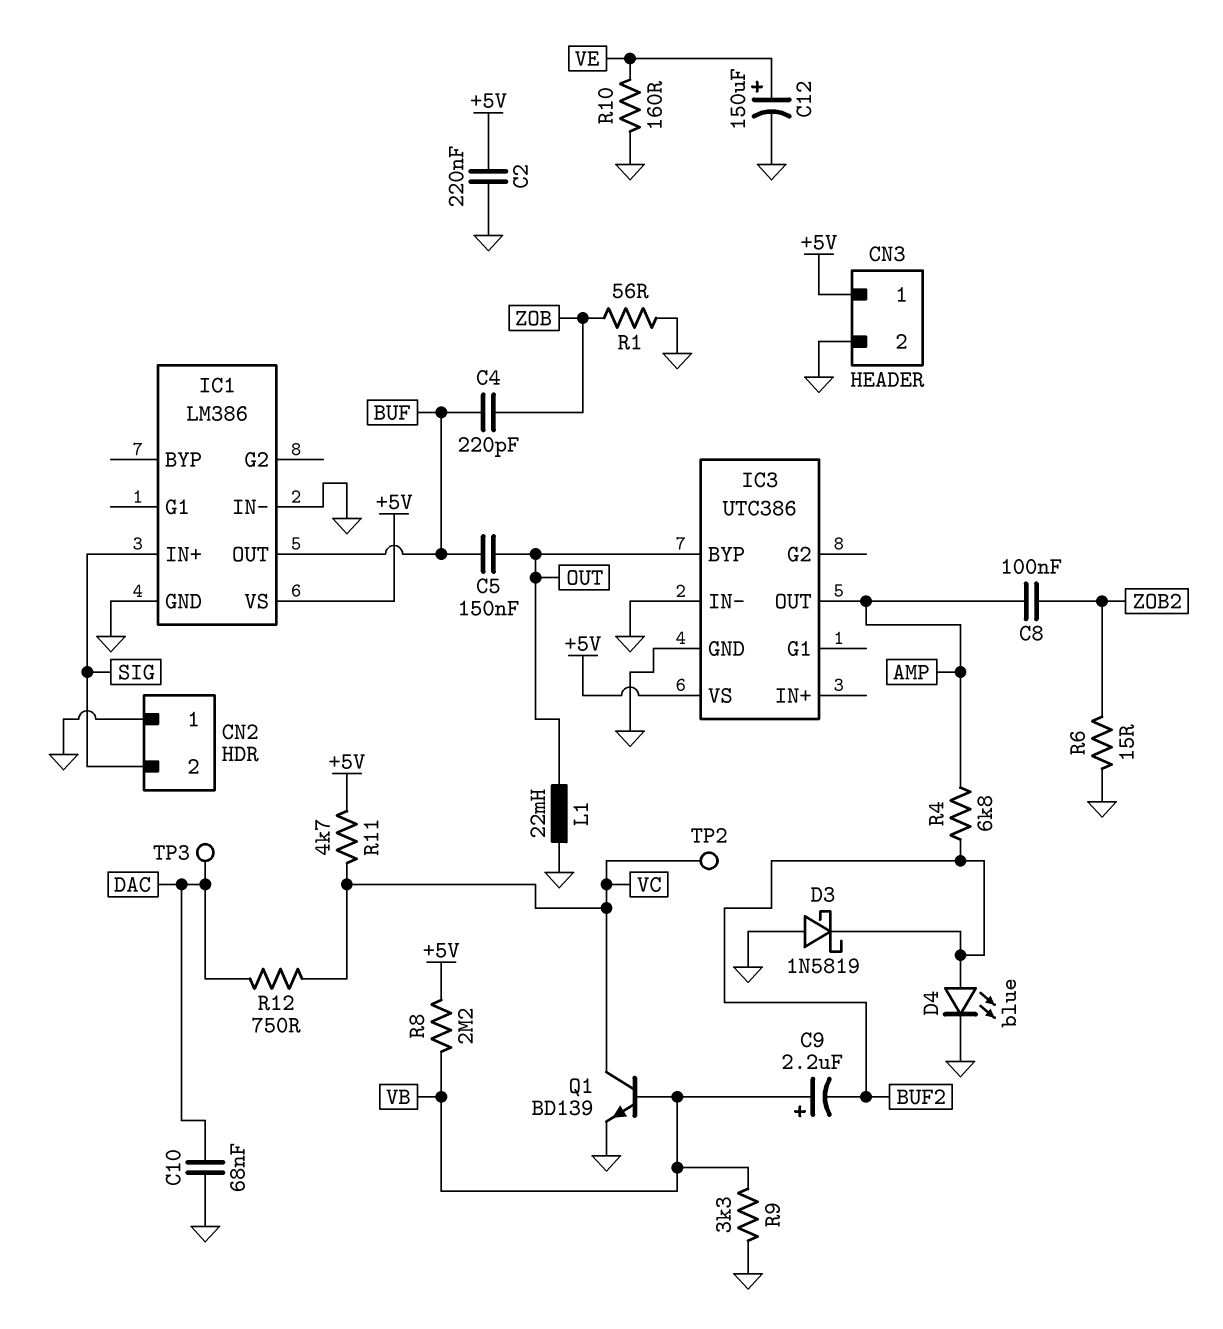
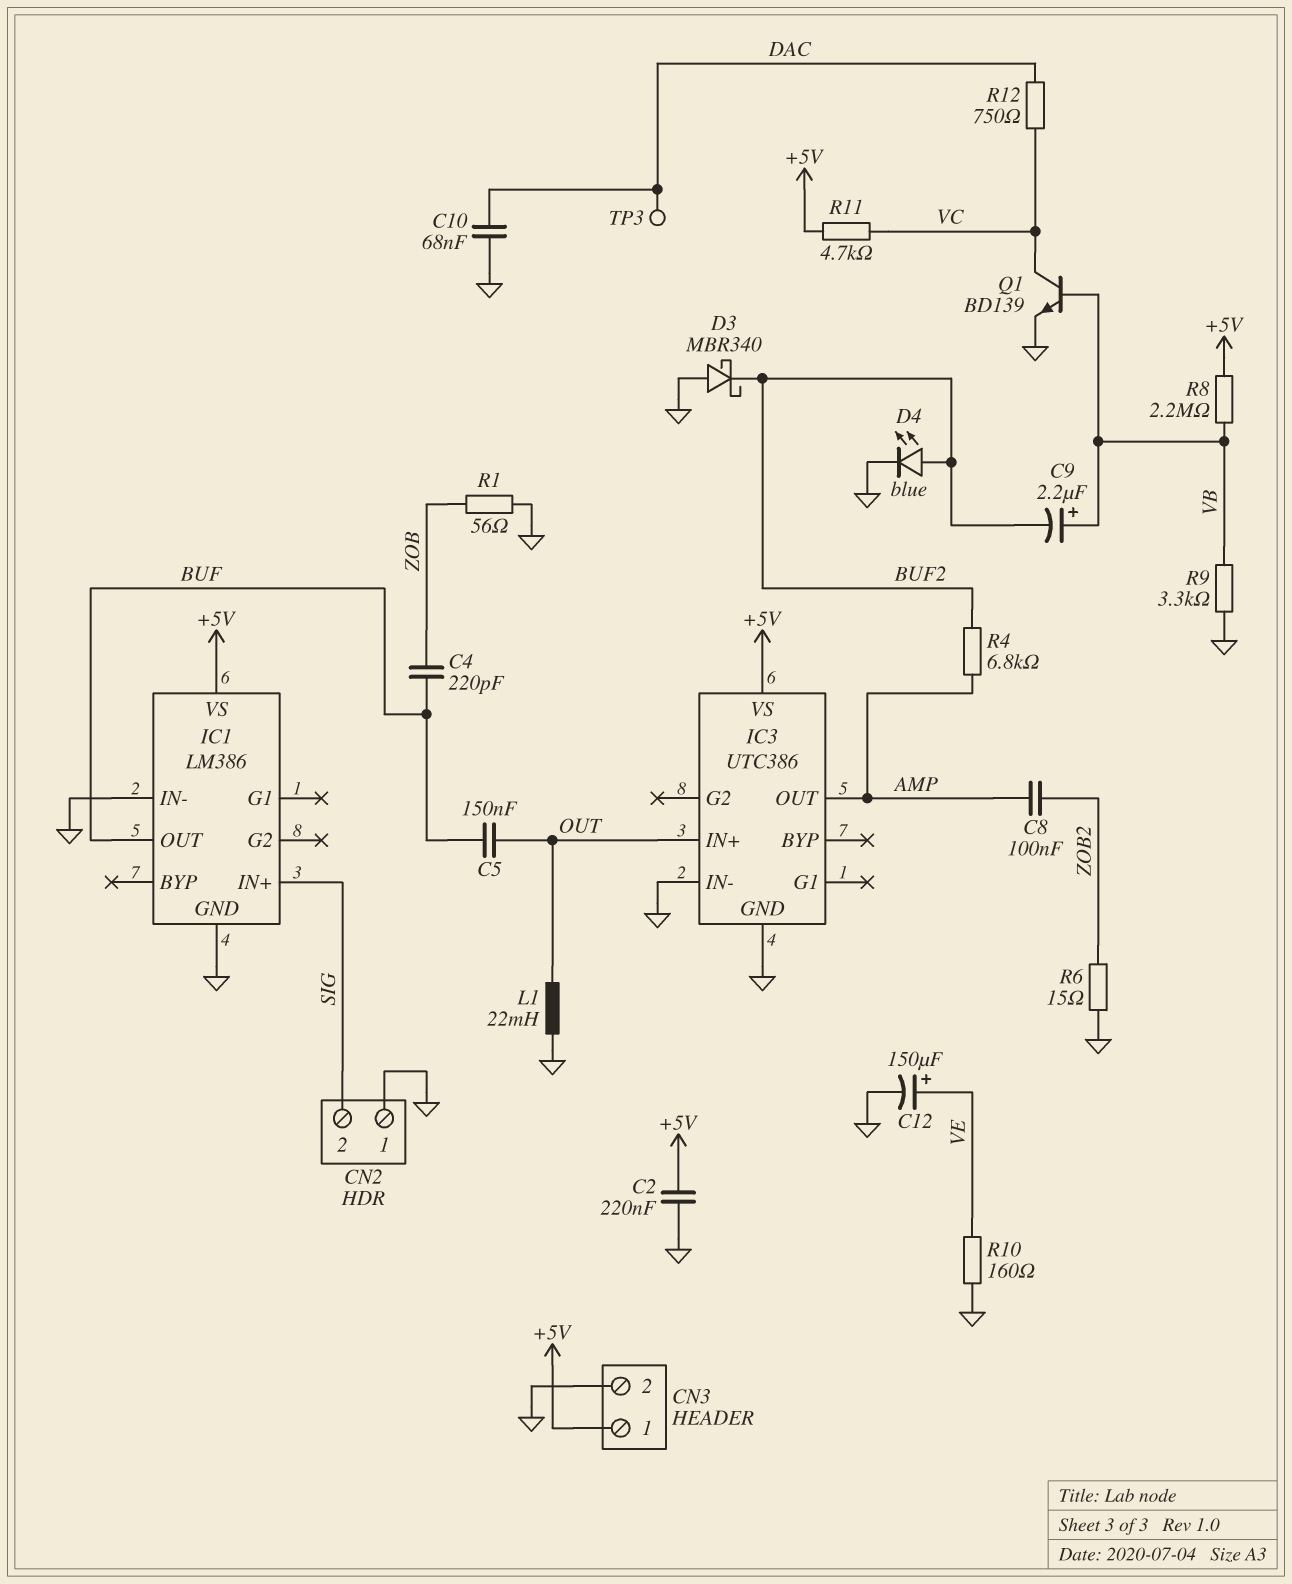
D3: schottky 1N5819 (A GND, K BUF2) -> schottky MBR340 (A GND, K BUF2)
IC3 pin BYP: OUT -> none
IC3 pin IN+: none -> OUT
TP2: test point (VC) -> none

